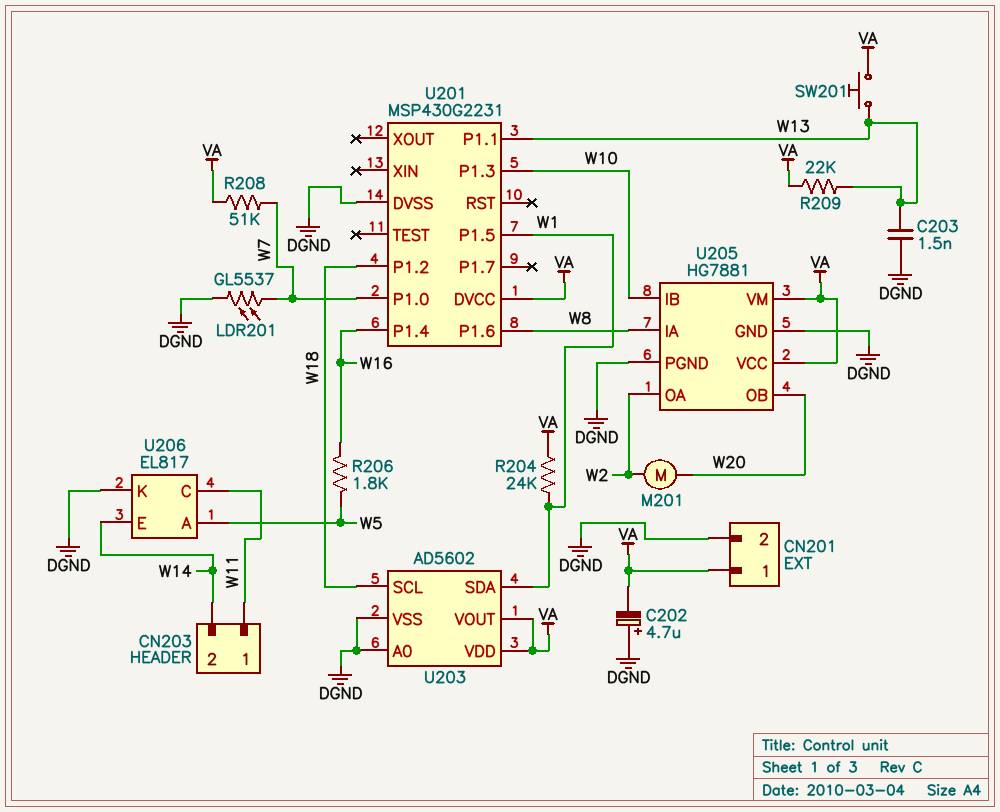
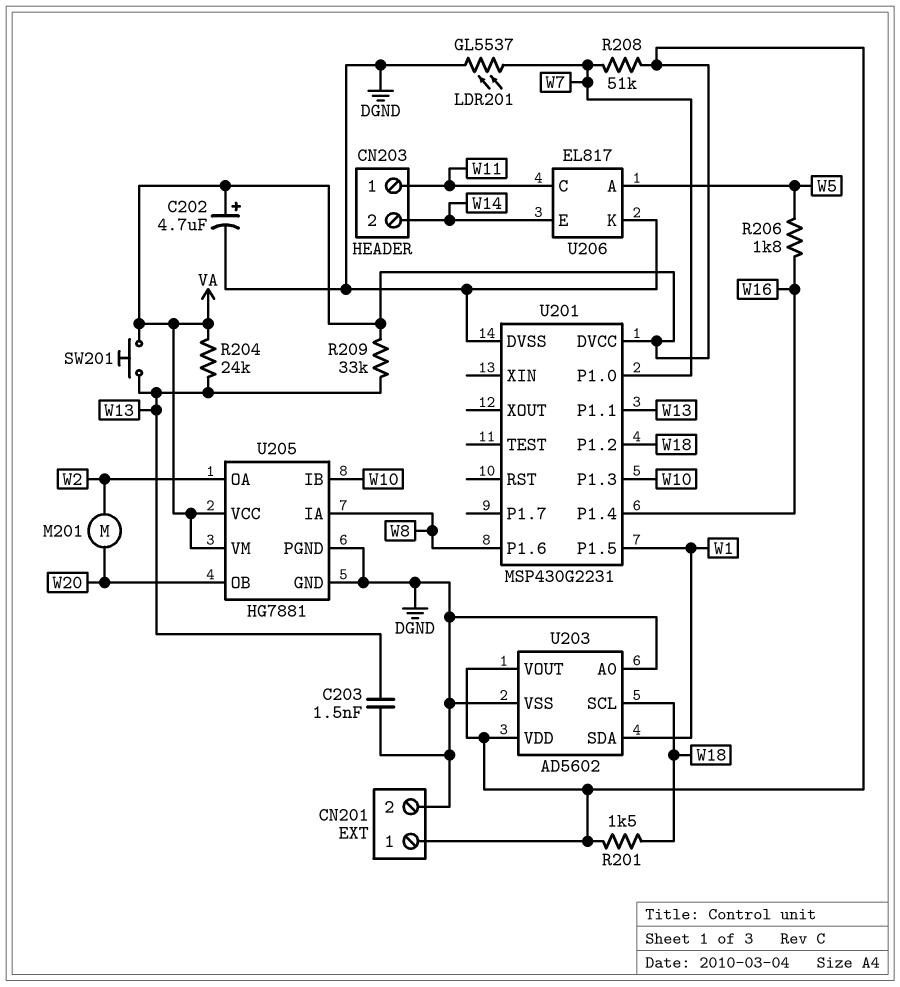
C202: 4.7uF (plus DGND, minus VA) -> 4.7uF (plus VA, minus DGND)
R201: none -> 1.5k (VA, W18)
R204: 24k (VA, W1) -> 24k (VA, W13)
R209: 22k (VA, W13) -> 33k (VA, W13)

